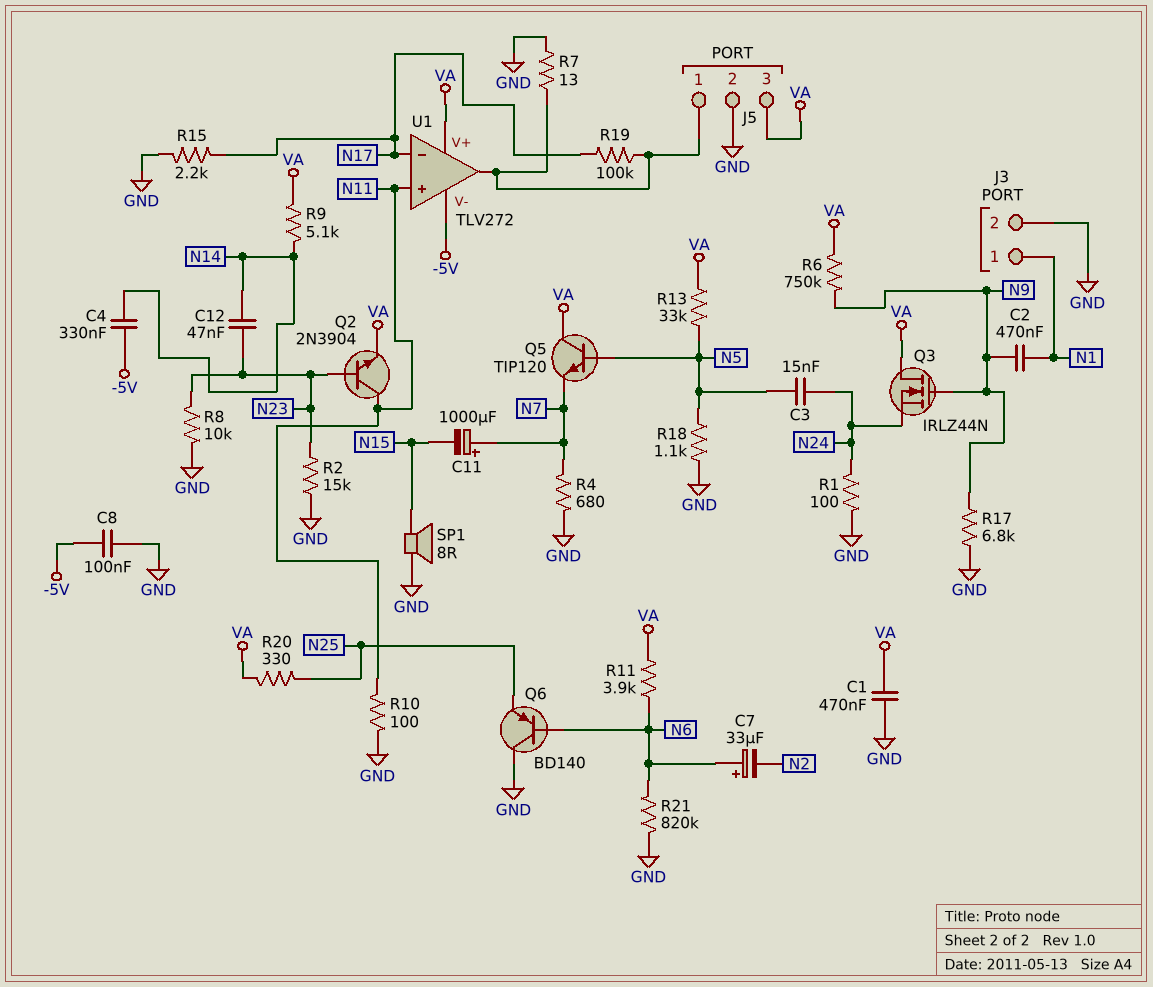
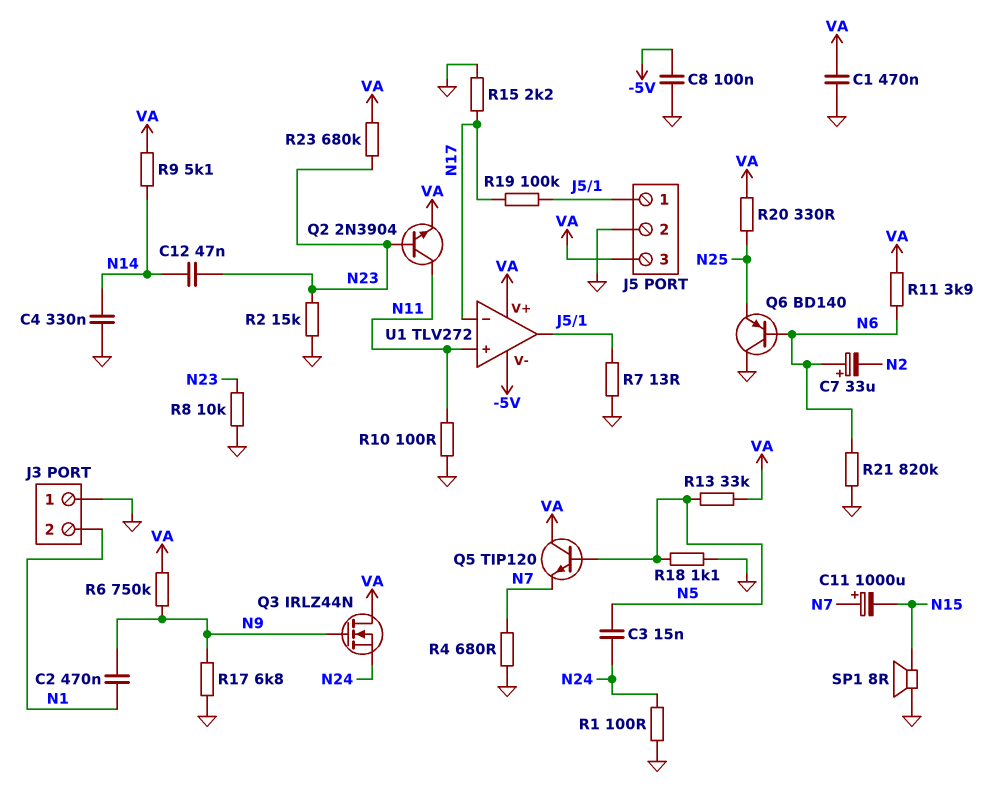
C4: 330nF (-5V, N14) -> 330nF (GND, N14)
J3 pin 1: N1 -> GND
J3 pin 2: GND -> N1
R23: none -> 680k (N23, VA)

